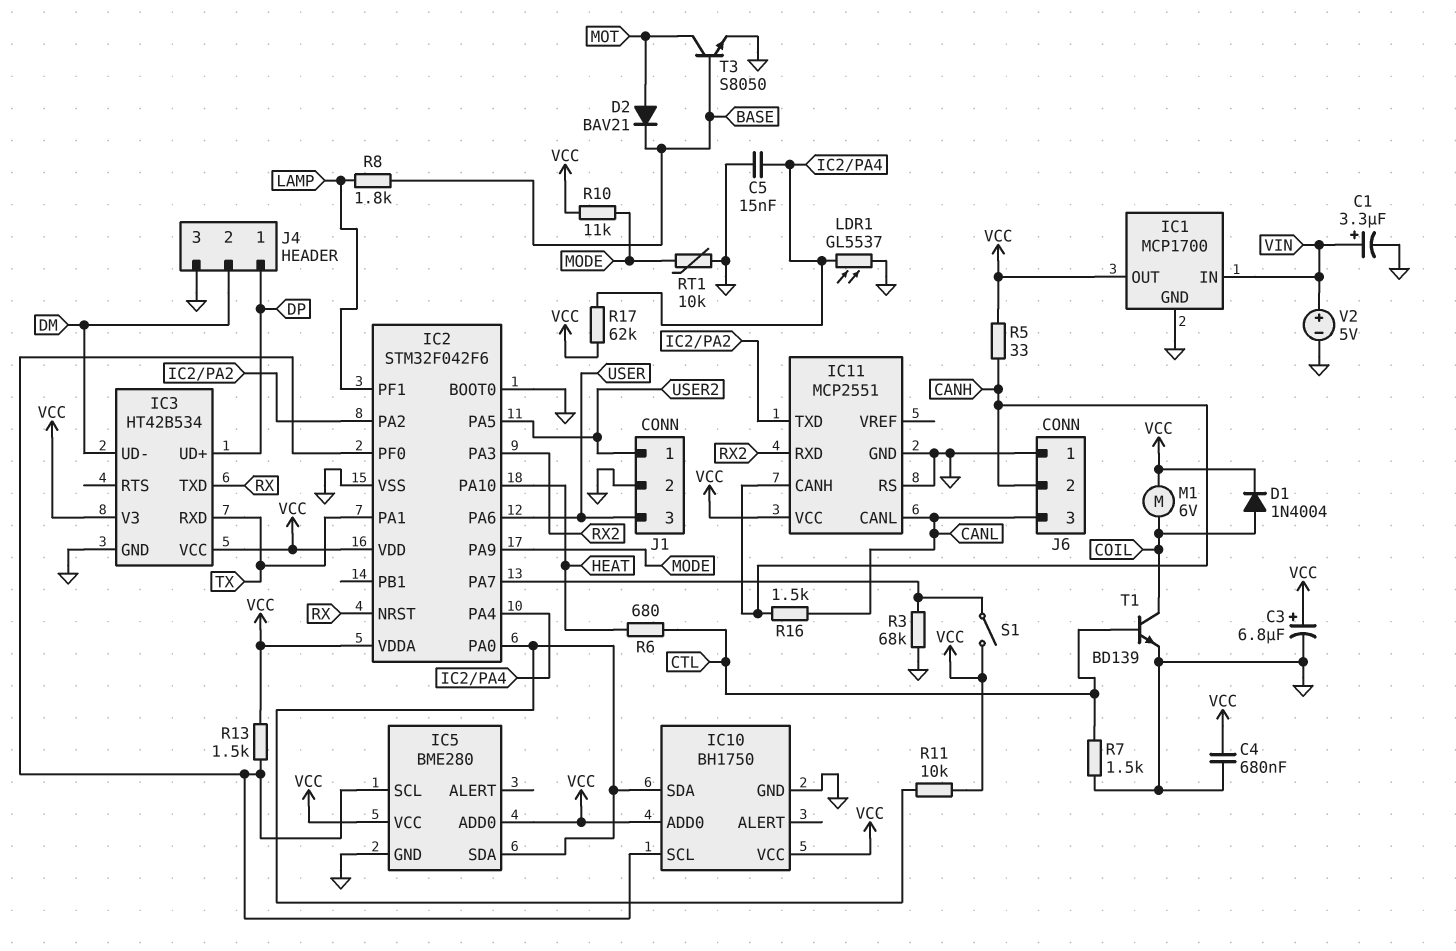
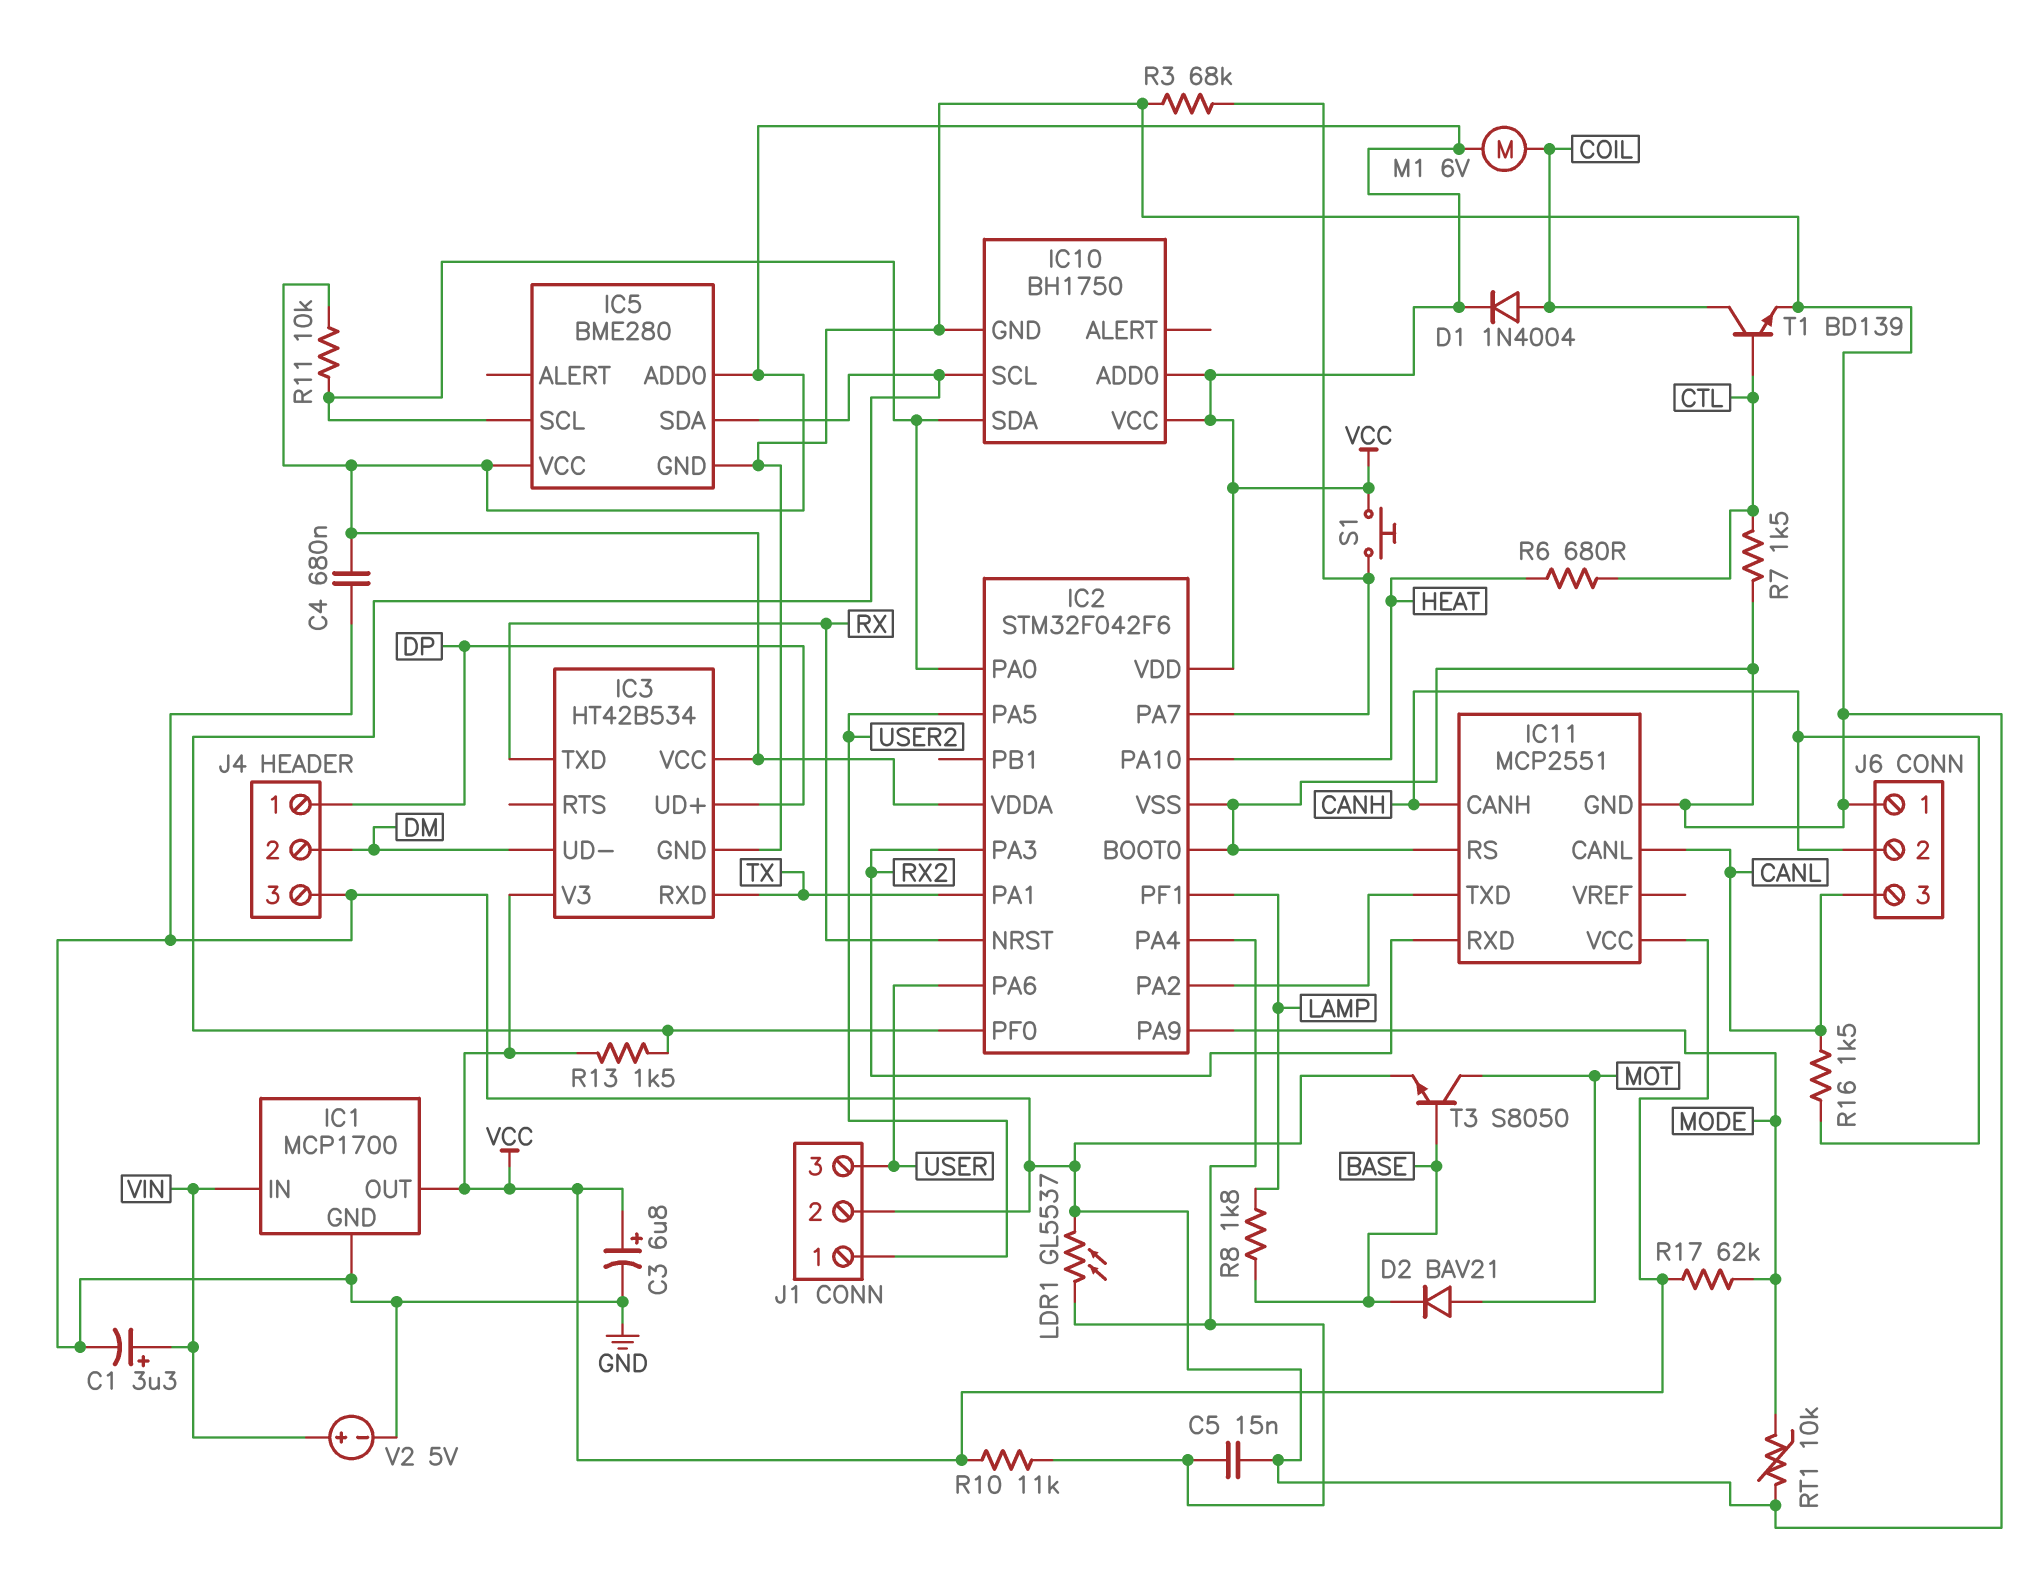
IC5 pin SCL: IC2/PF0 -> IC2/PA0
IC5 pin SDA: IC2/PA0 -> IC2/PF0
R5: 33 (CANH, VCC) -> none
R10: 11k (MODE, VCC) -> 11k (IC2/PA4, VCC)
R17: 62k (IC2/PA4, VCC) -> 62k (MODE, VCC)
S1: switch (IC2/PA7, VCC) -> button (IC2/PA7, VCC)

